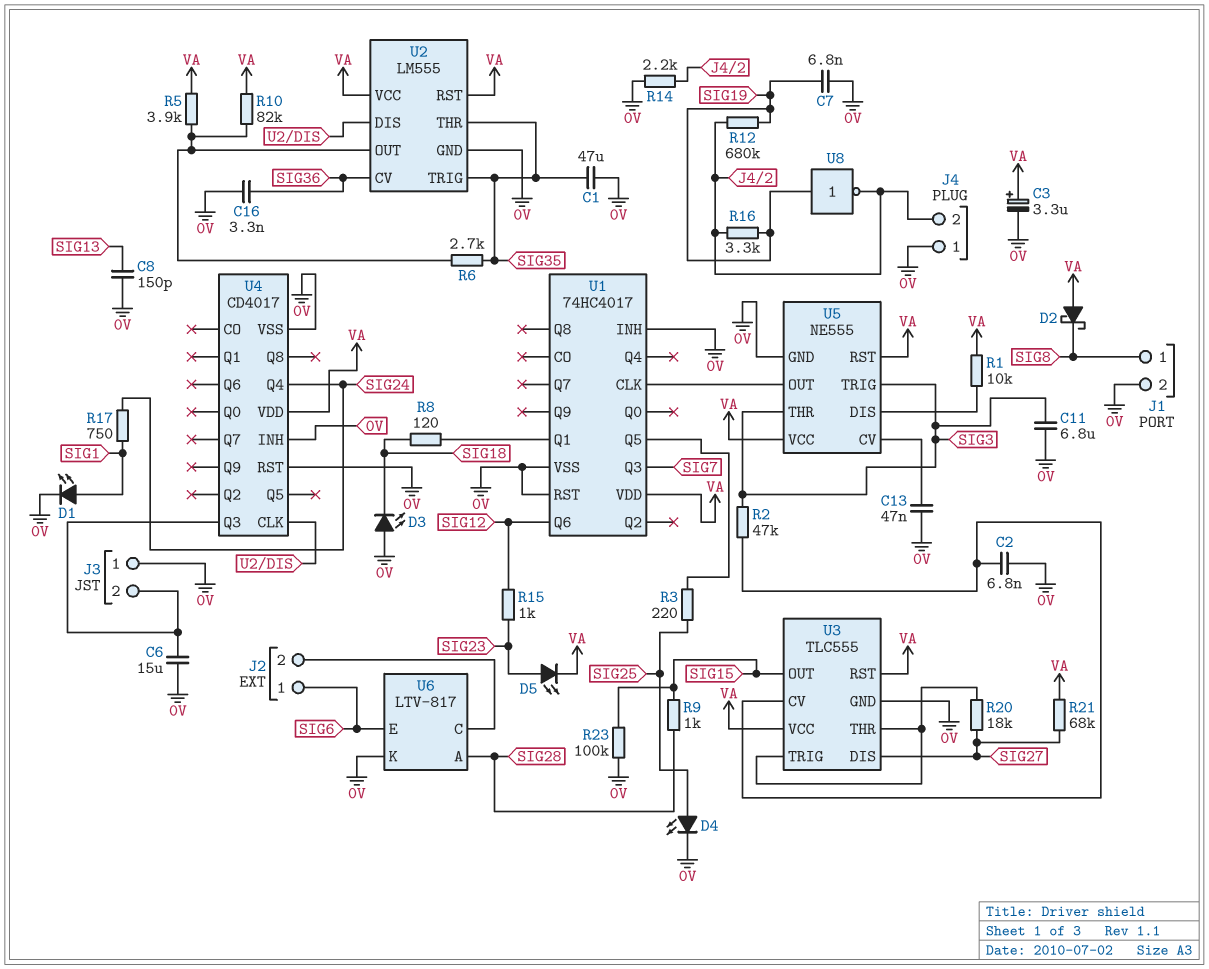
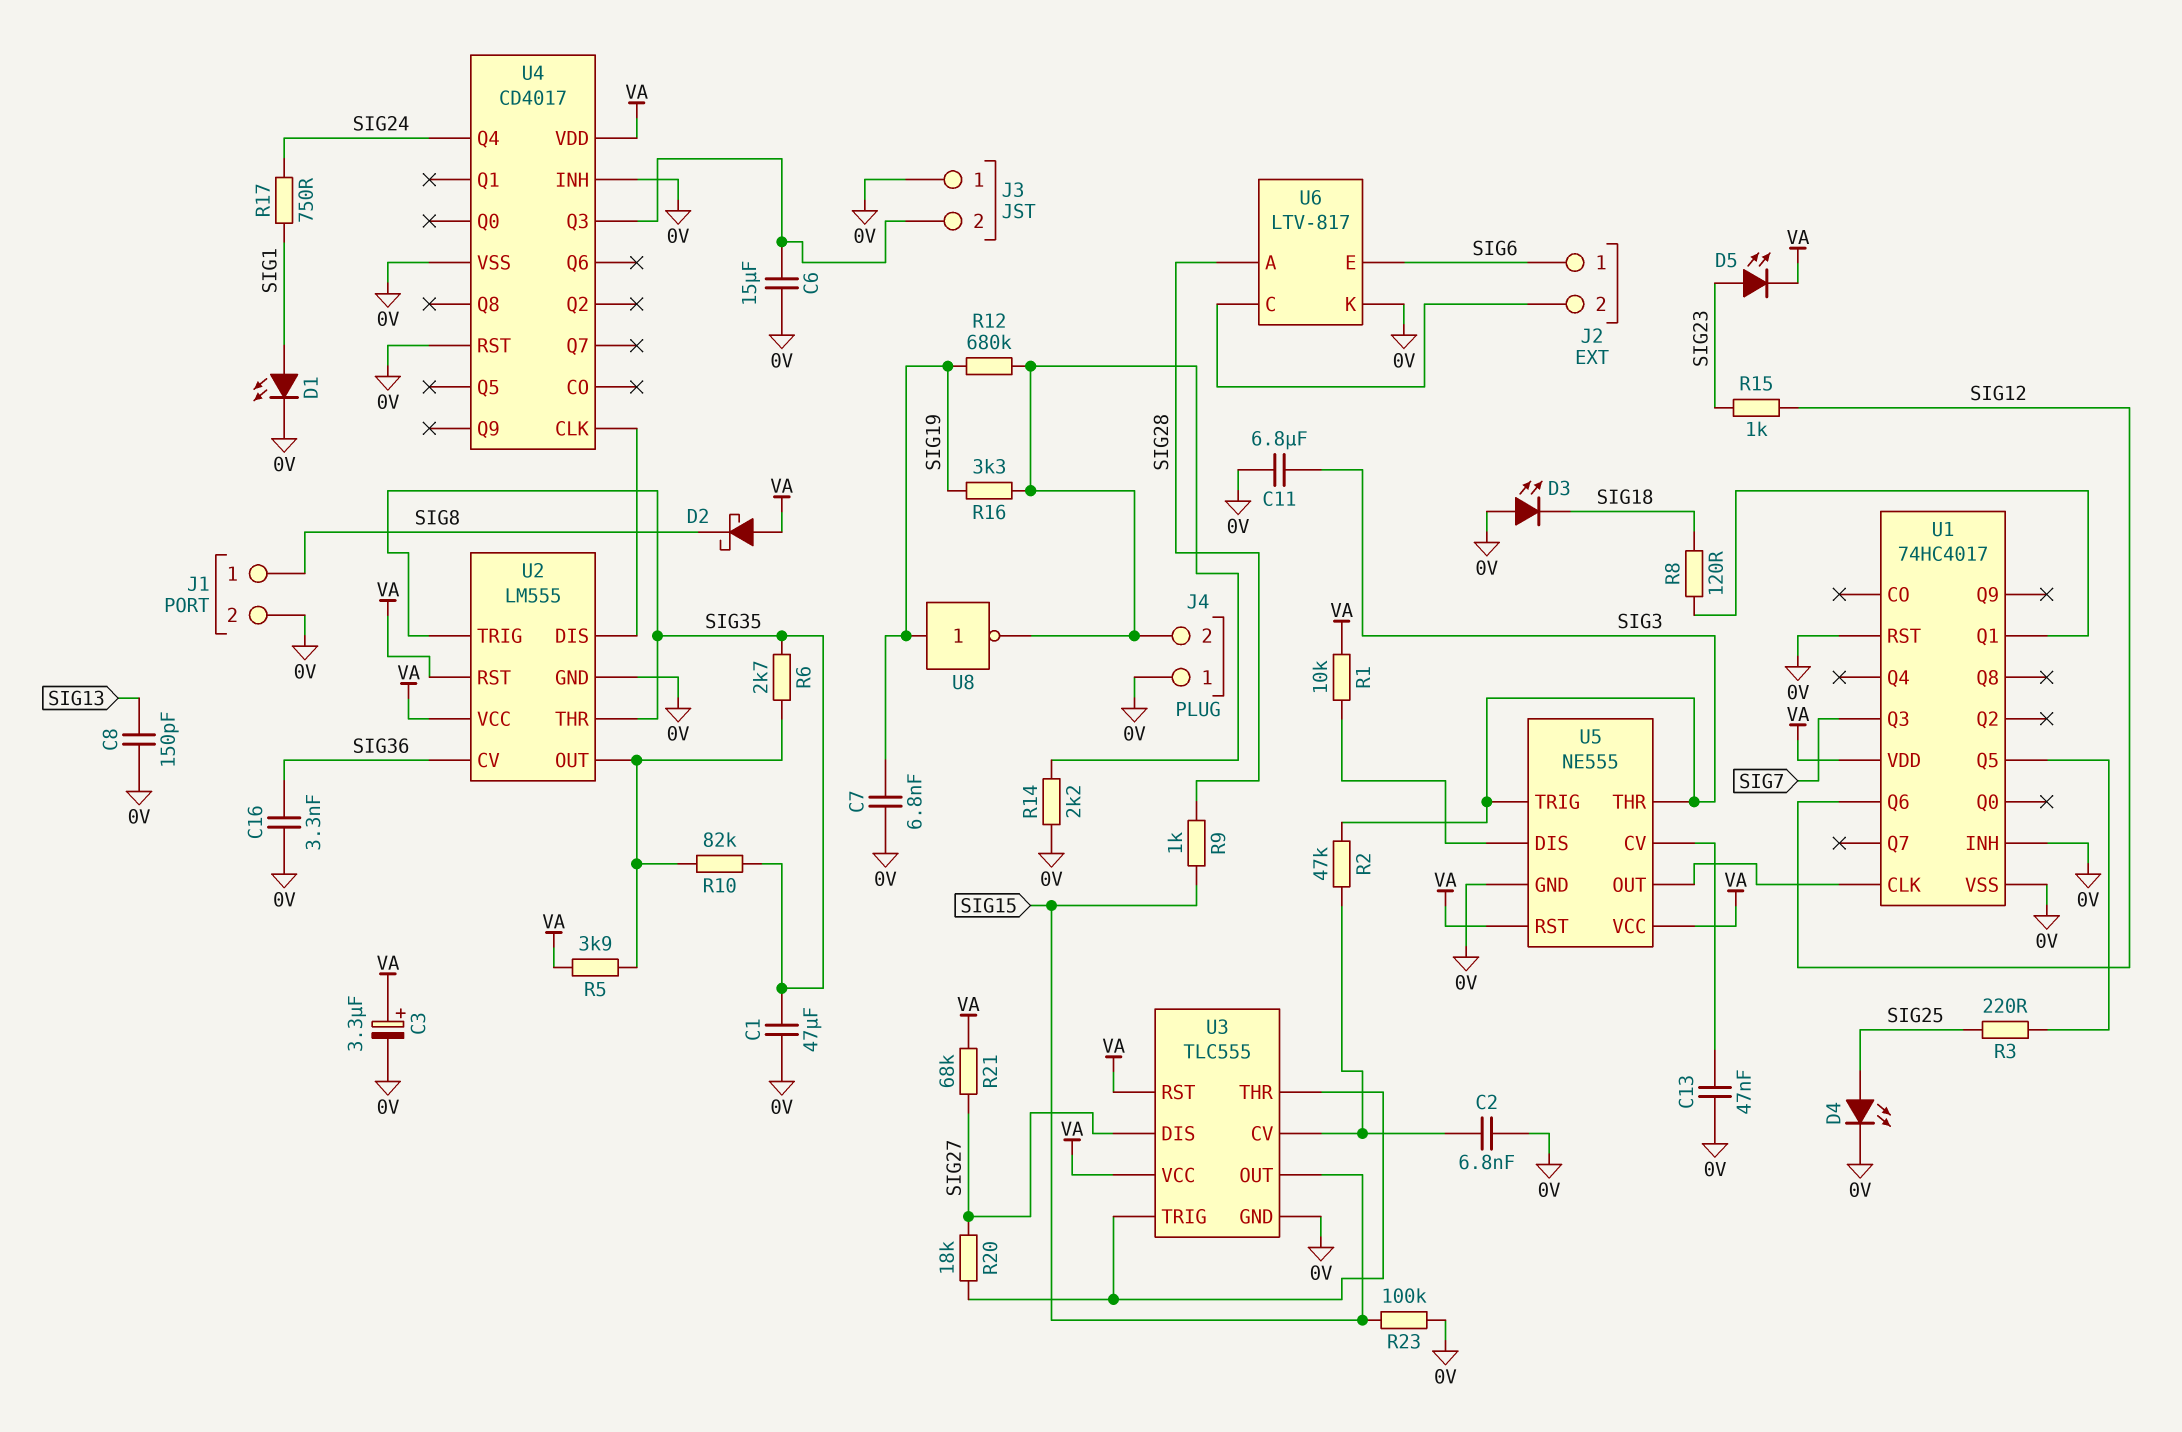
R10: 82k (U2/OUT, VA) -> 82k (SIG35, U2/OUT)

